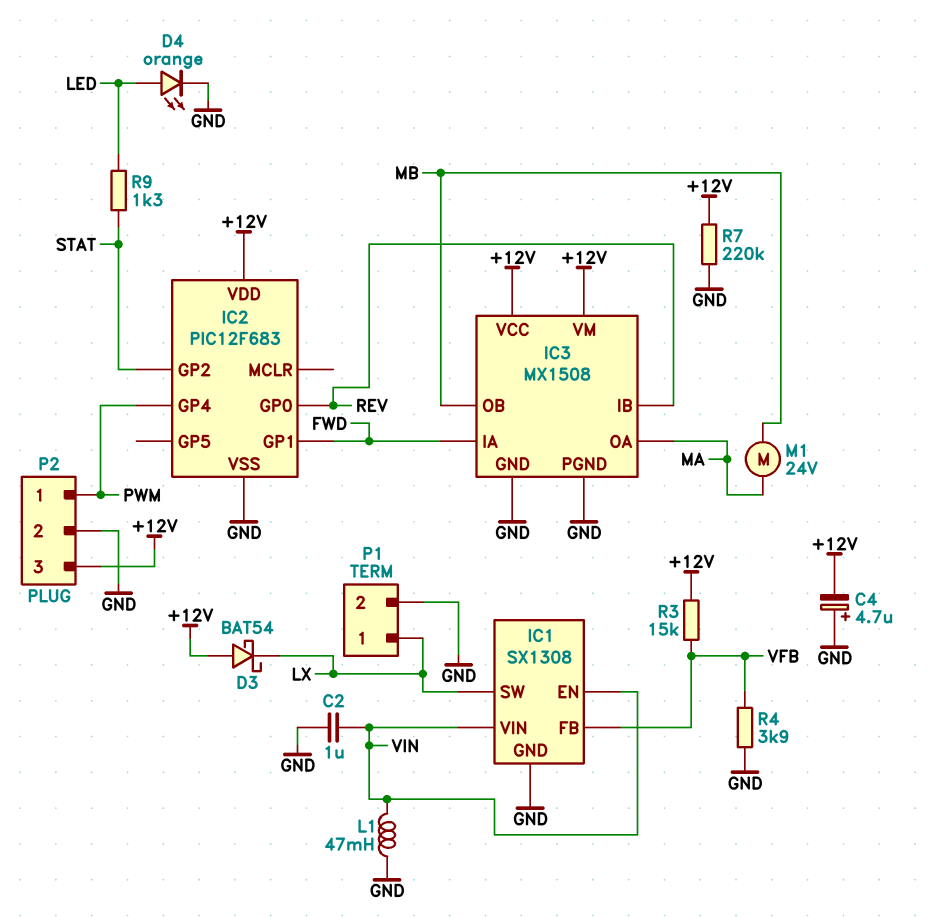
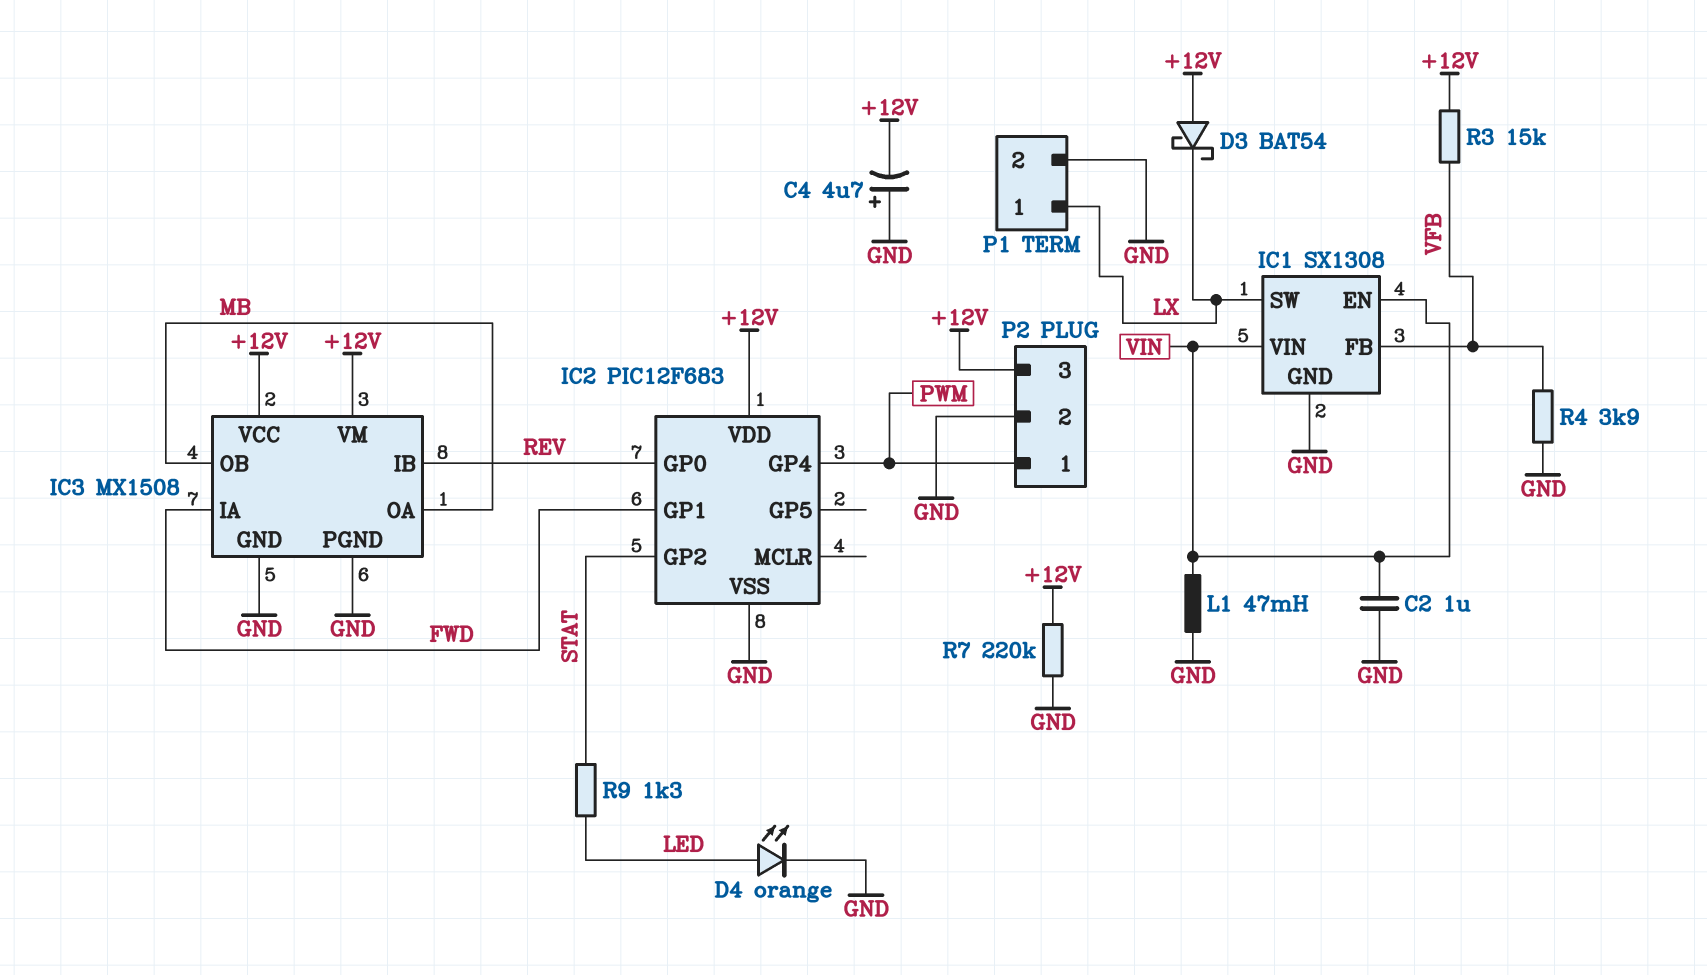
IC3 pin OA: MA -> MB
M1: motor 24V (MA, MB) -> none

